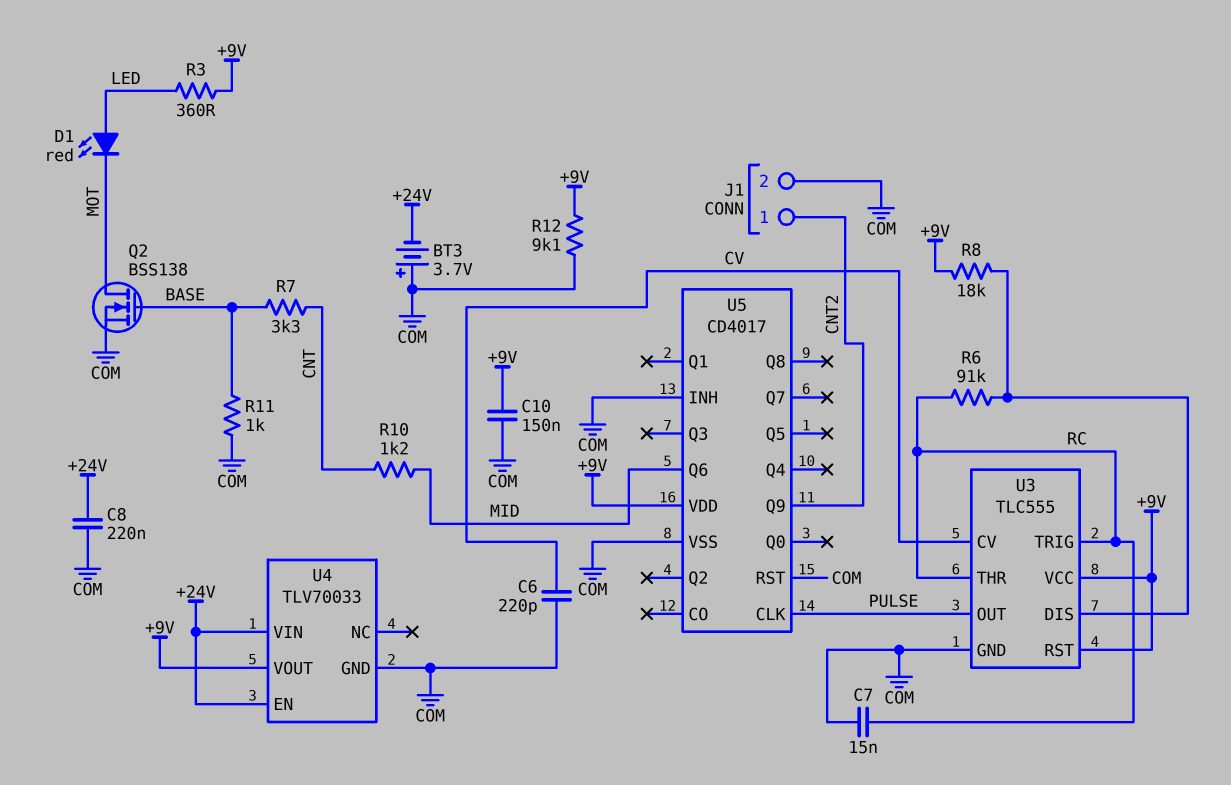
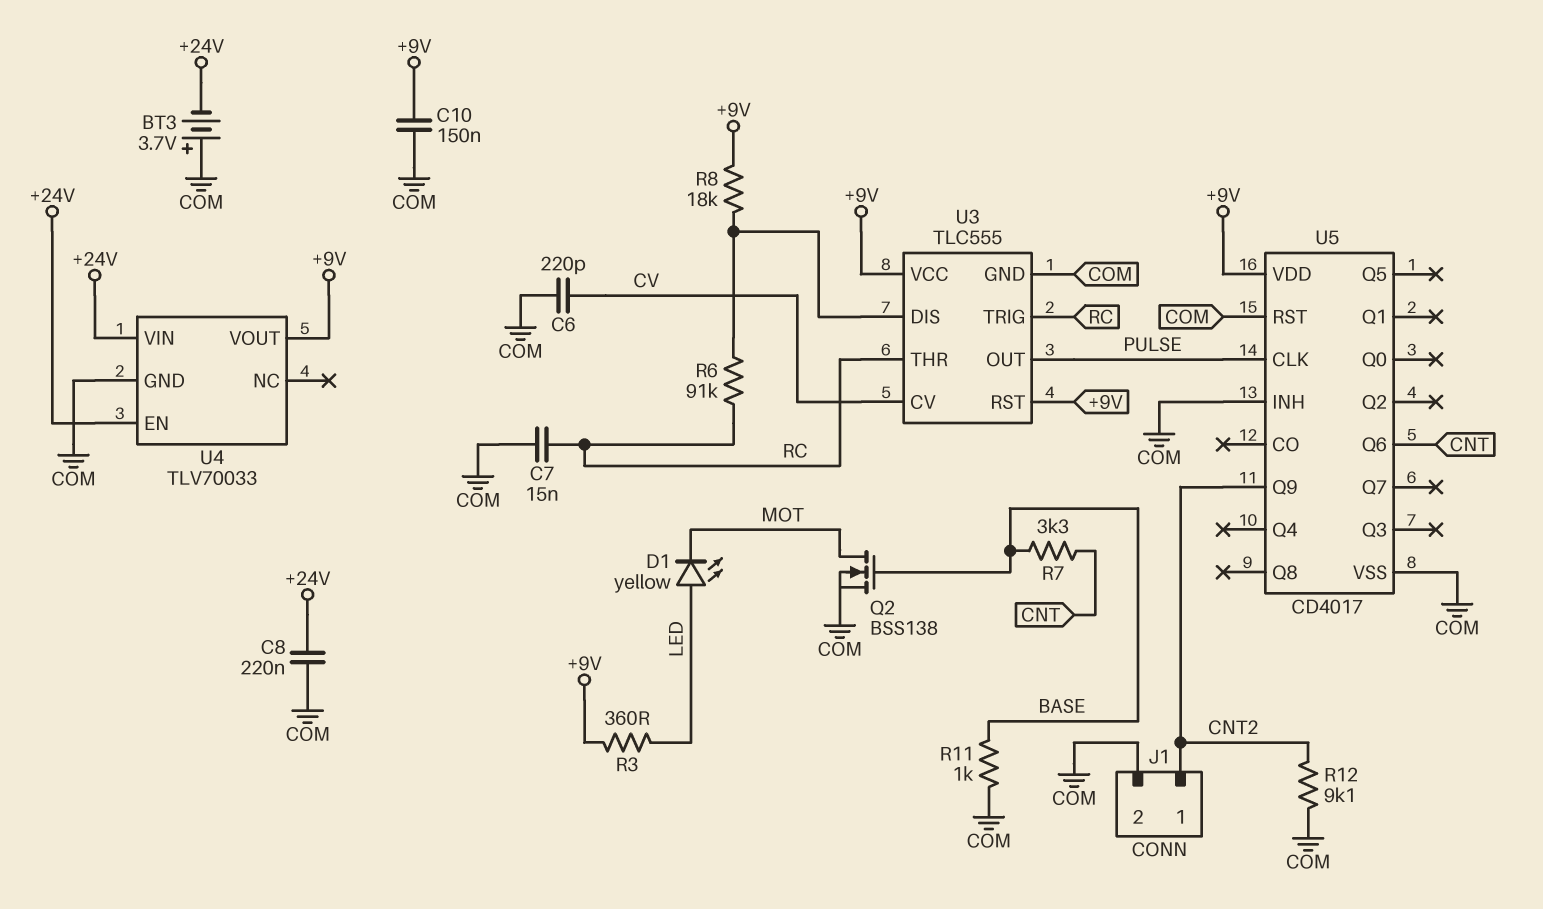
D1: LED red (A LED, K MOT) -> LED yellow (A LED, K MOT)
R10: 1.2k (CNT, MID) -> none
R12: 9.1k (+9V, COM) -> 9.1k (CNT2, COM)
U5 pin Q6: MID -> CNT

